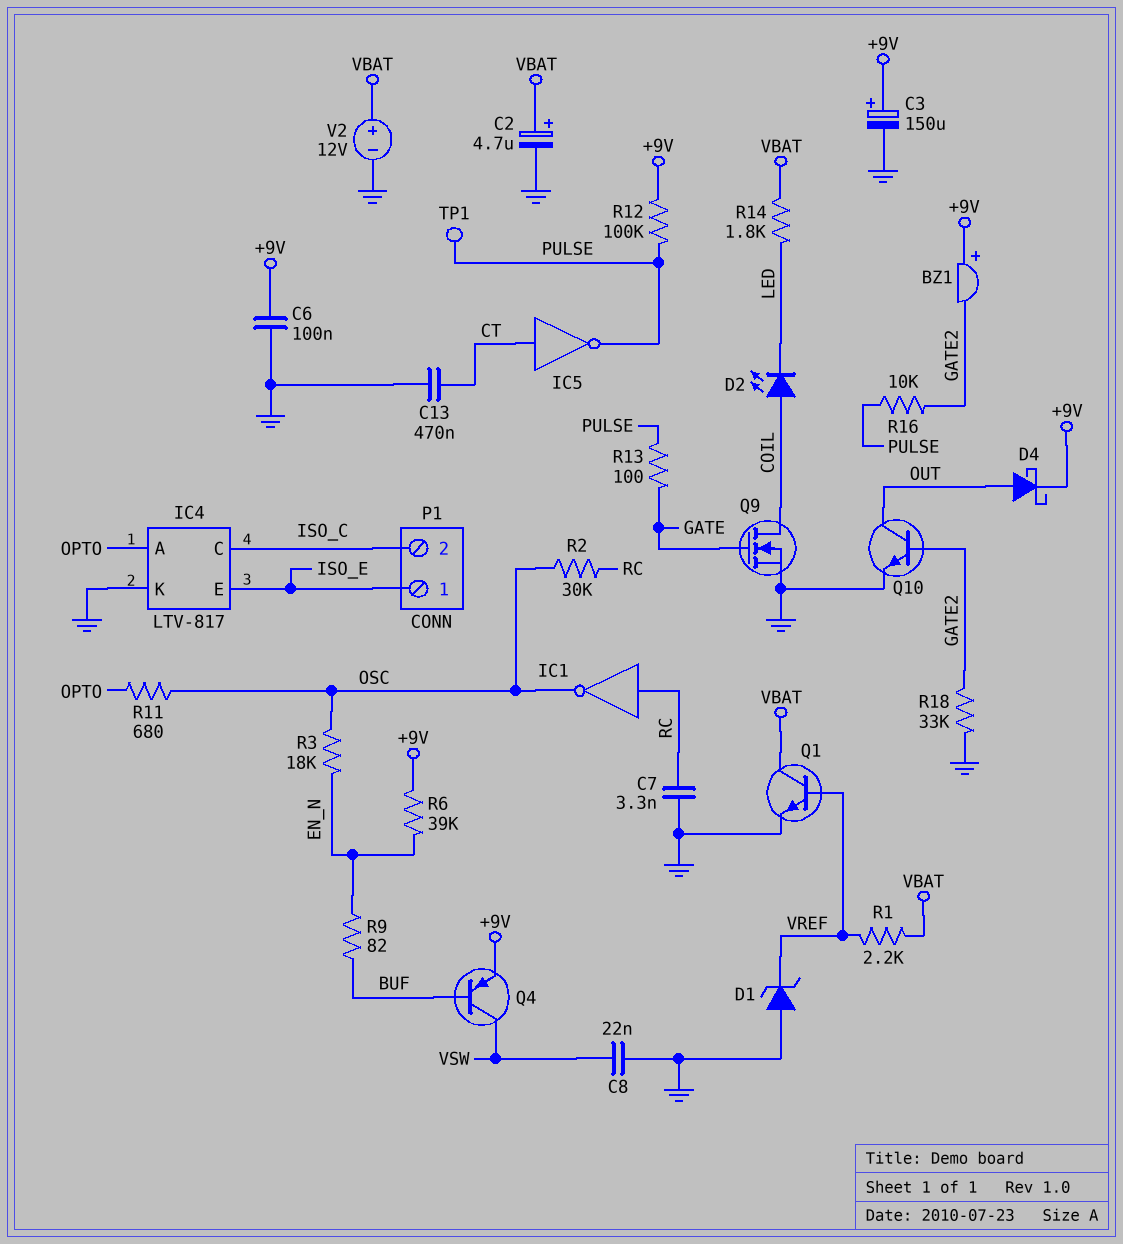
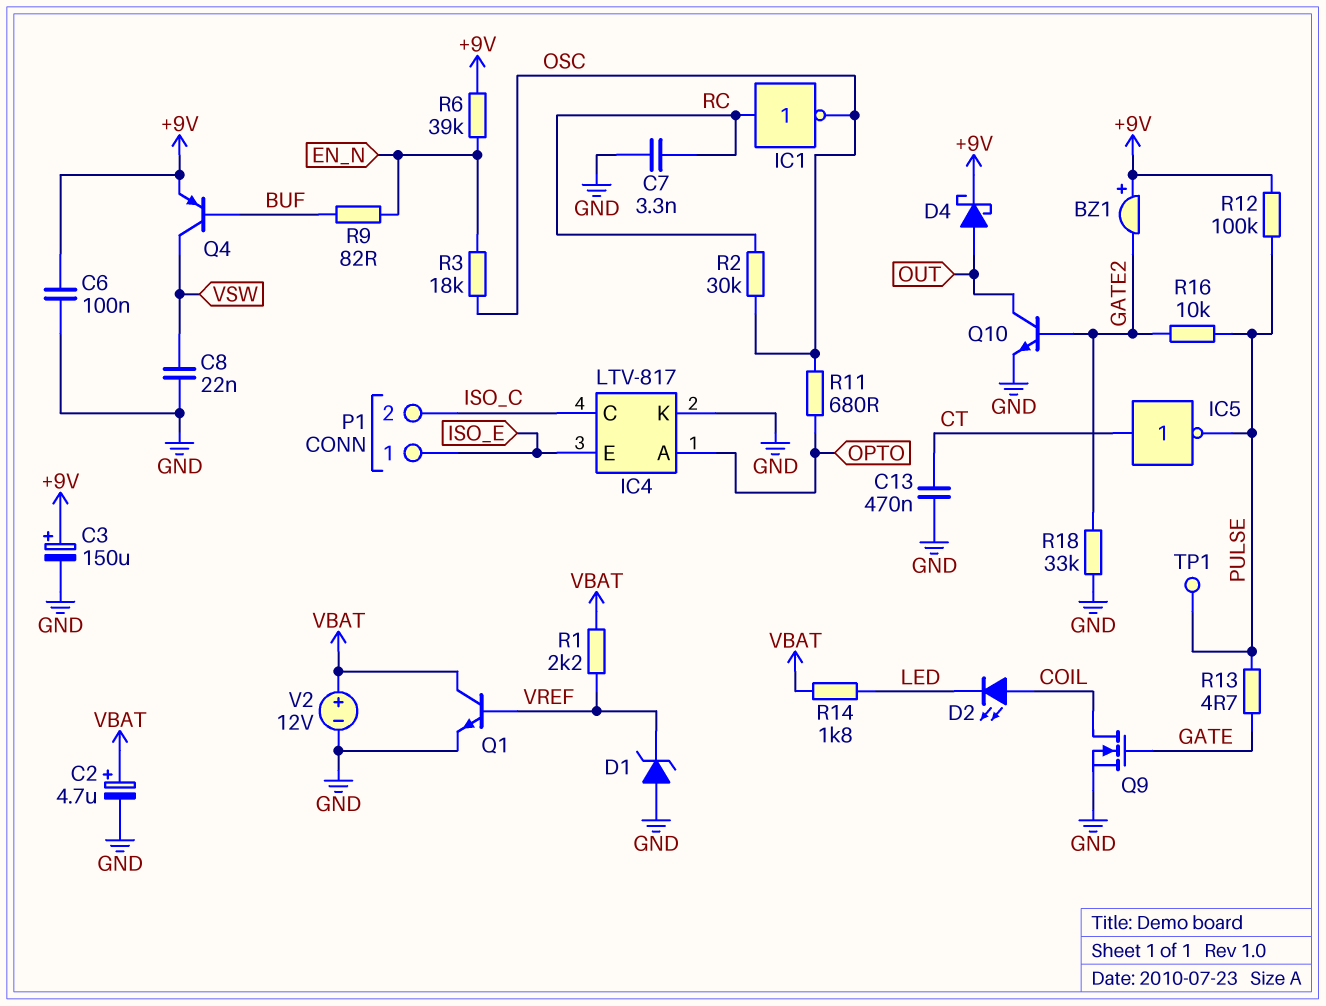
R13: 100 (GATE, PULSE) -> 4.7 (GATE, PULSE)

